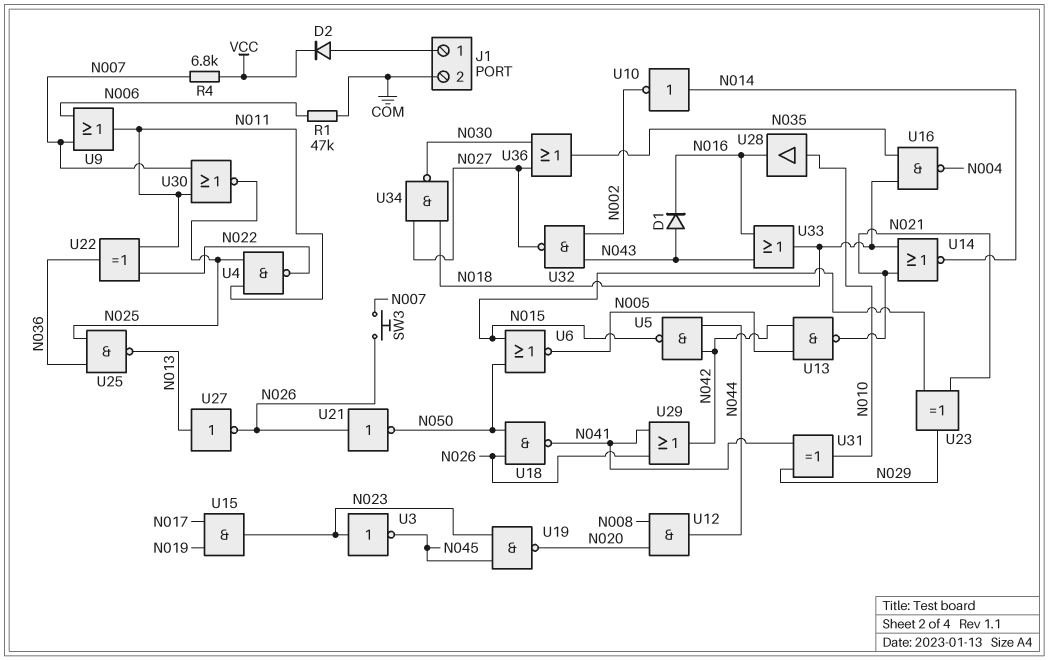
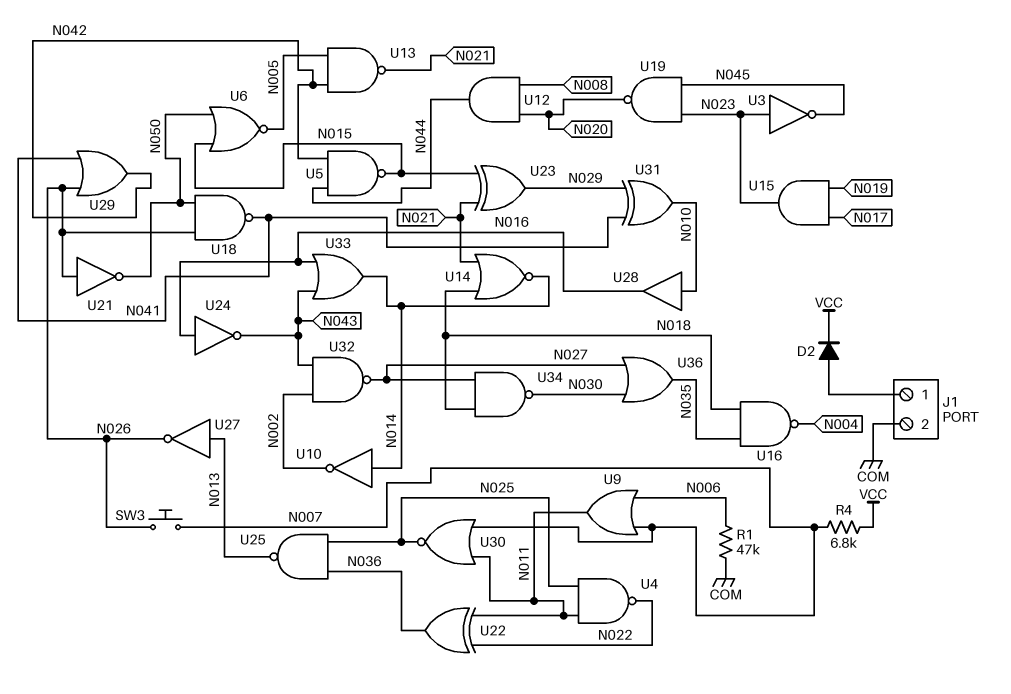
D1: diode (A N043, K N016) -> none
U24: none -> NOT (in N016, out N043)
U33: OR (in N016, in N043, out N018) -> OR (in N016, in N043, out N014)

